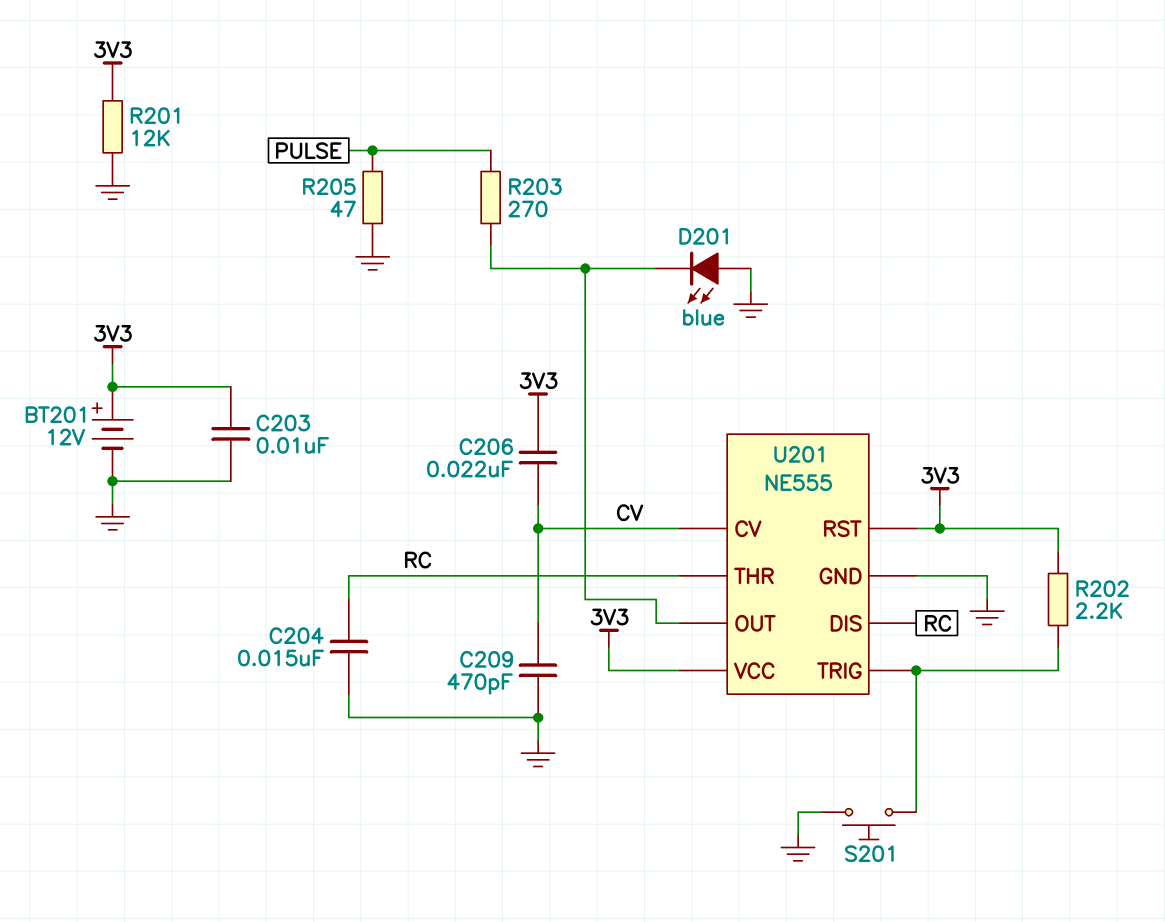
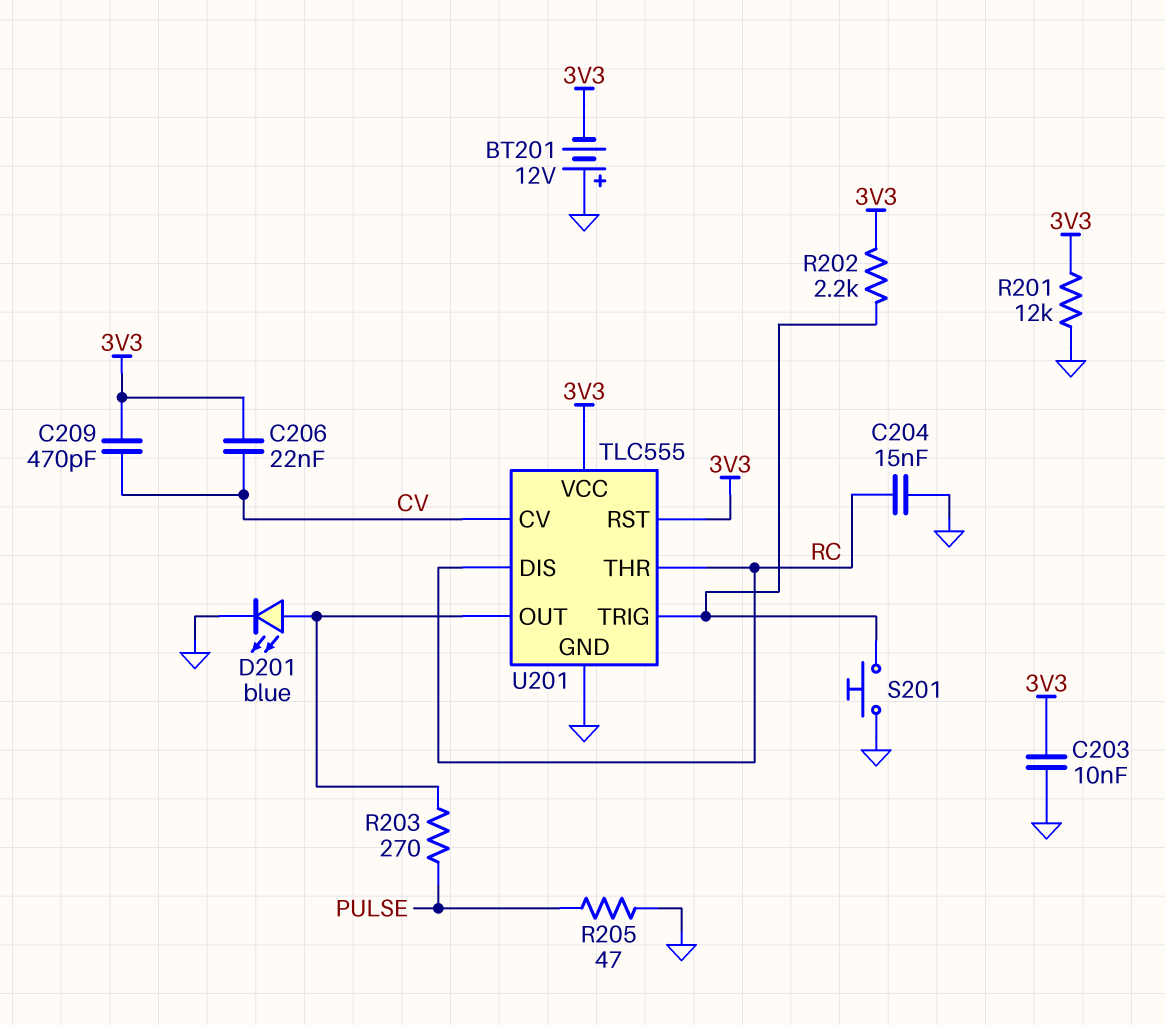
BT201: 12V (plus 3V3, minus GND) -> 12V (plus GND, minus 3V3)
C209: 470pF (CV, GND) -> 470pF (3V3, CV)
D201: LED blue (A GND, K U201/OUT) -> LED blue (A U201/OUT, K GND)
U201: NE555 -> TLC555

